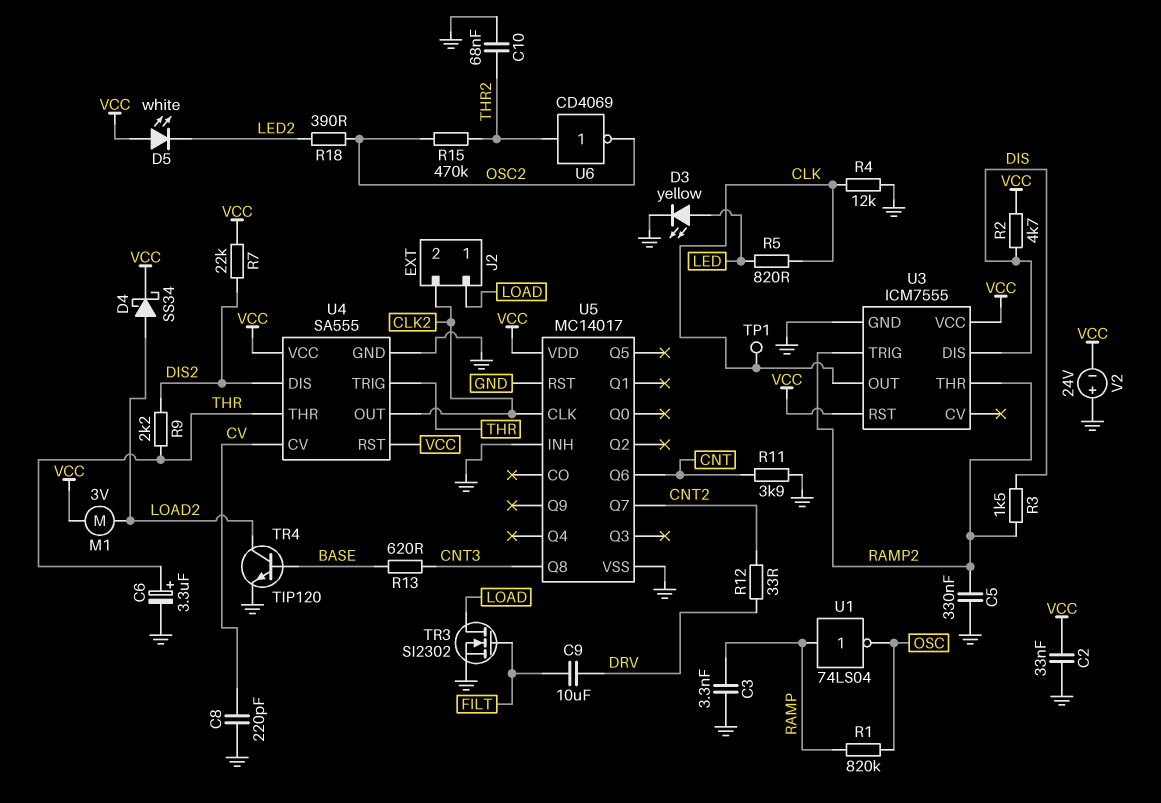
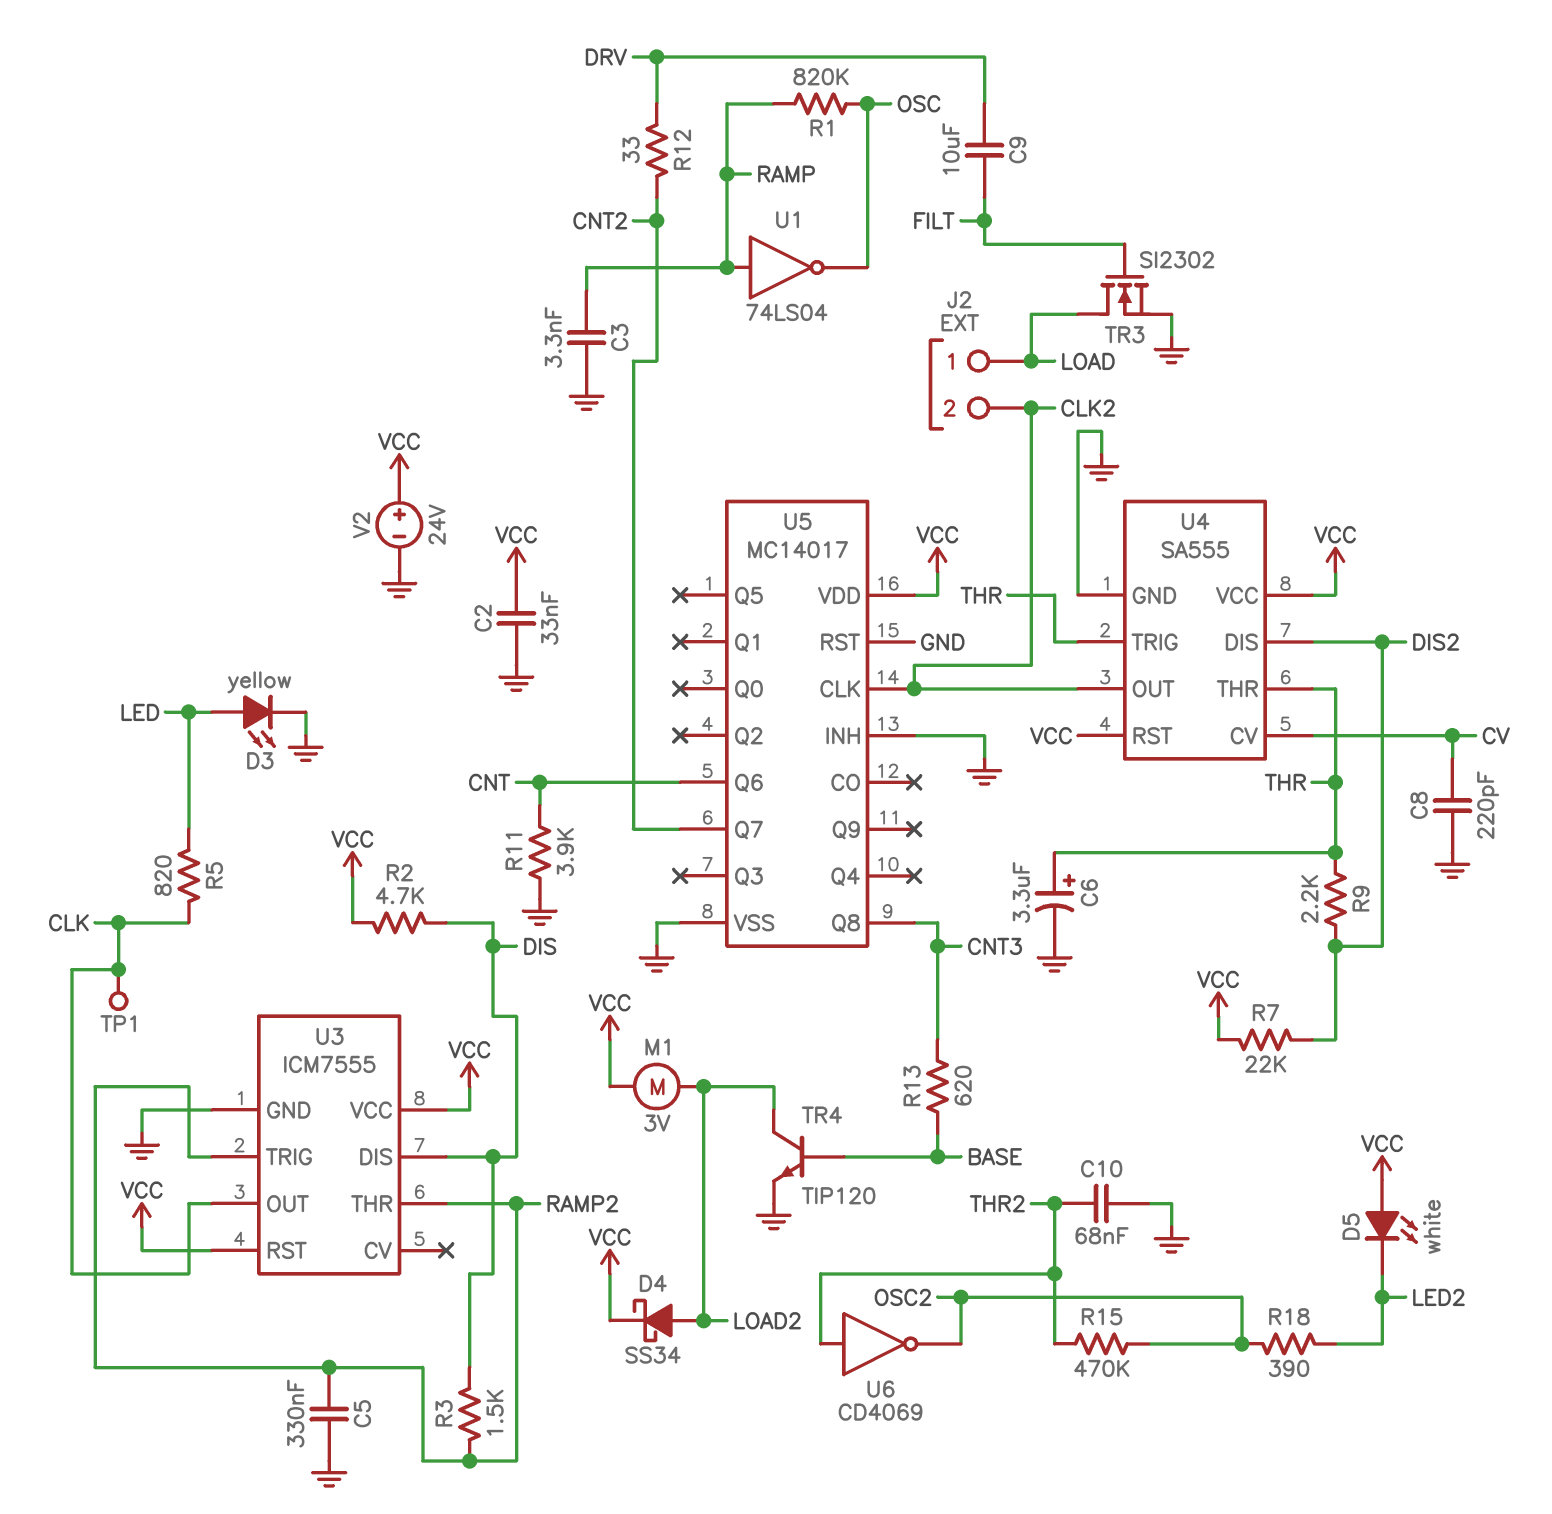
R4: 12k (CLK, GND) -> none
V2: 24V (plus GND, minus VCC) -> 24V (plus VCC, minus GND)

